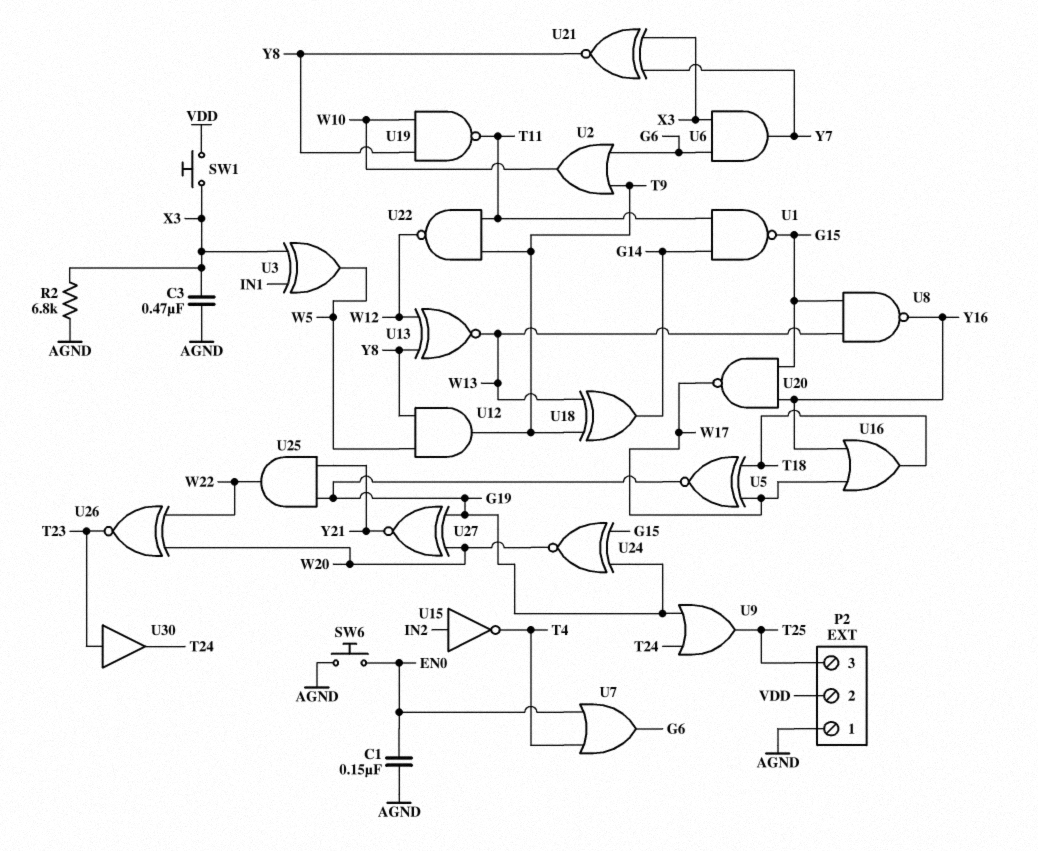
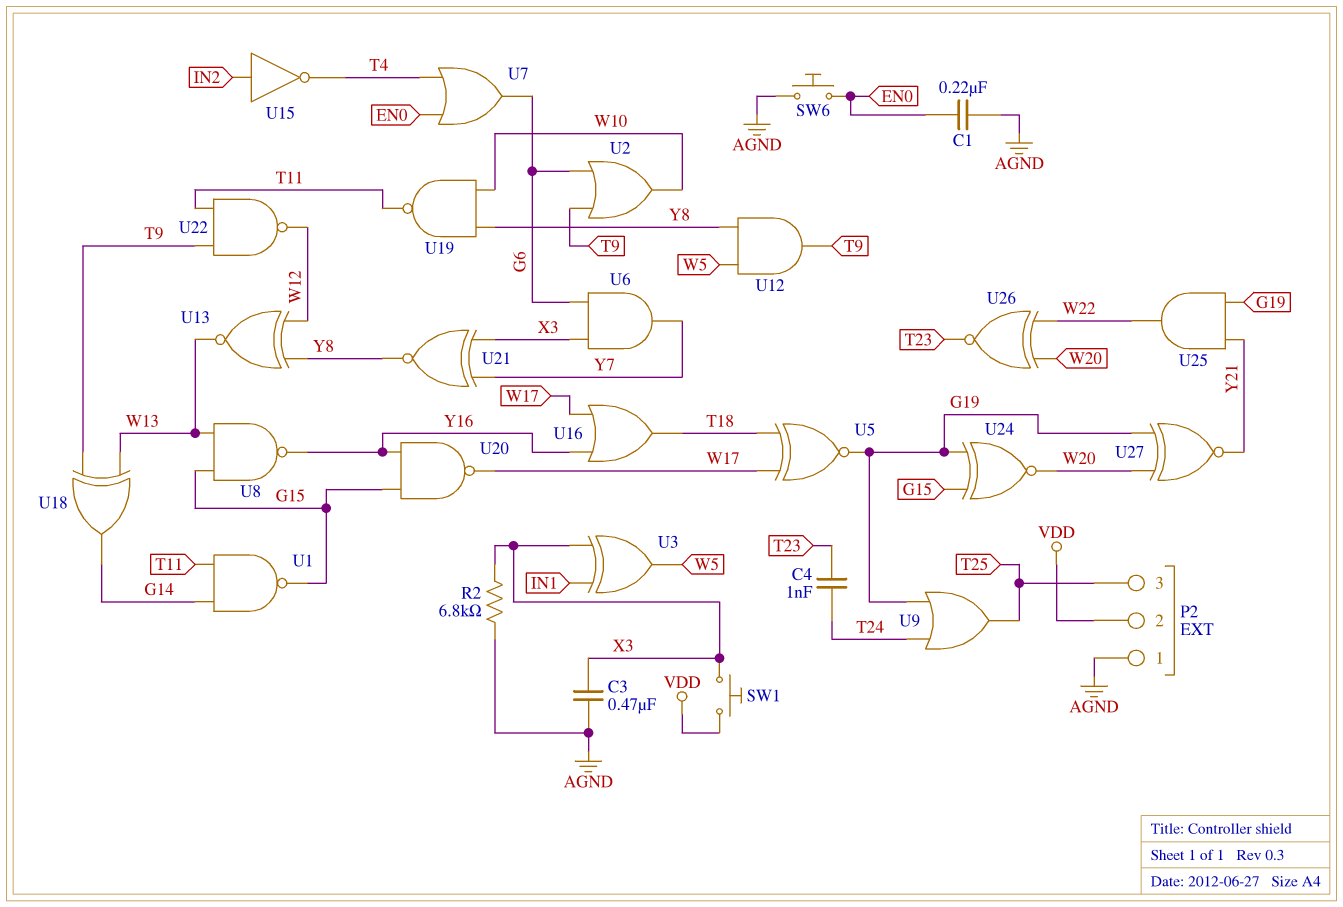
C1: 150nF (AGND, EN0) -> 220nF (AGND, EN0)
C4: none -> 1nF (T23, T24)
U30: buffer (in T23, out T24) -> none

